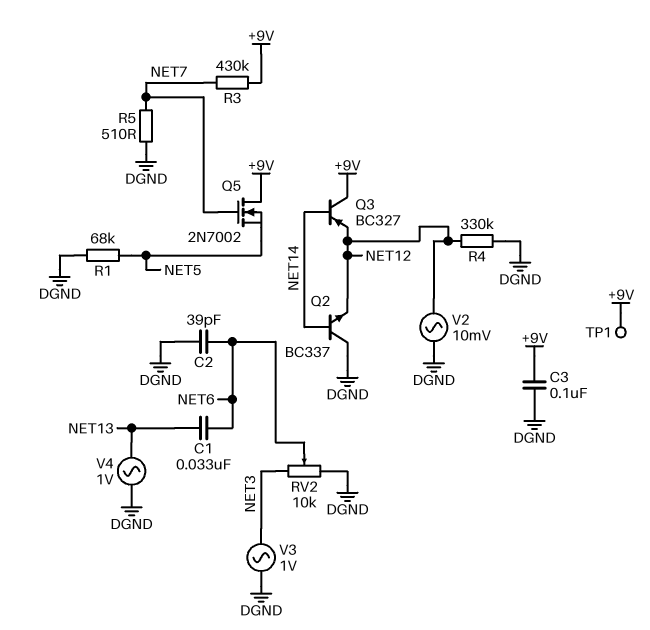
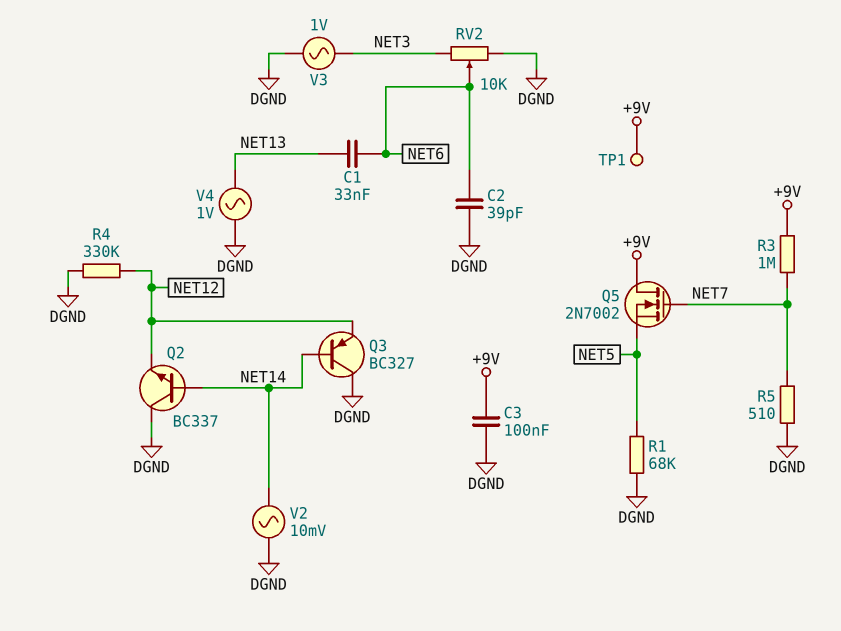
Q3: PNP BC327 (B NET14, C +9V, E NET12) -> PNP BC327 (B NET14, C DGND, E NET12)
R3: 430k (+9V, NET7) -> 1M (+9V, NET7)
V2: AC 10mV (DGND, NET12) -> AC 10mV (DGND, NET14)

